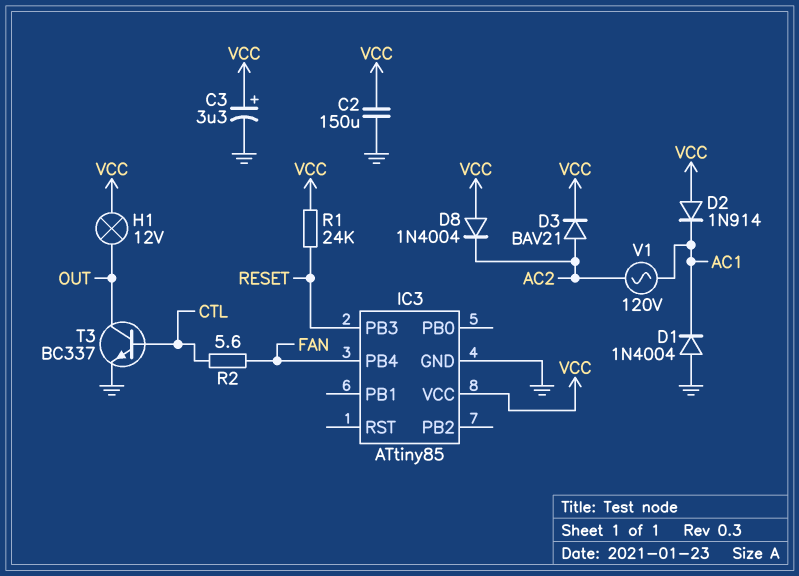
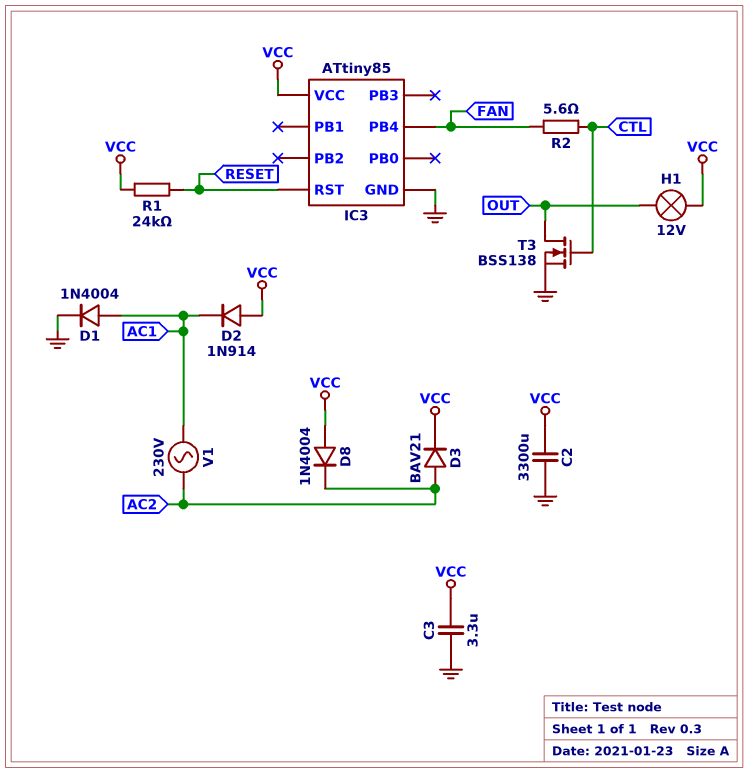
C2: 150uF (GND, VCC) -> 3300uF (GND, VCC)
C3: 3.3uF (plus VCC, minus GND) -> 3.3uF (GND, VCC)
D1: diode 1N4004 (A GND, K AC1) -> diode 1N4004 (A AC1, K GND)
IC3 pin PB3: RESET -> none
IC3 pin RST: none -> RESET
T3: NPN BC337 (B CTL, C OUT, E GND) -> NMOS BSS138 (G CTL, D OUT, S GND)
V1: AC 120V (AC1, AC2) -> AC 230V (AC1, AC2)

